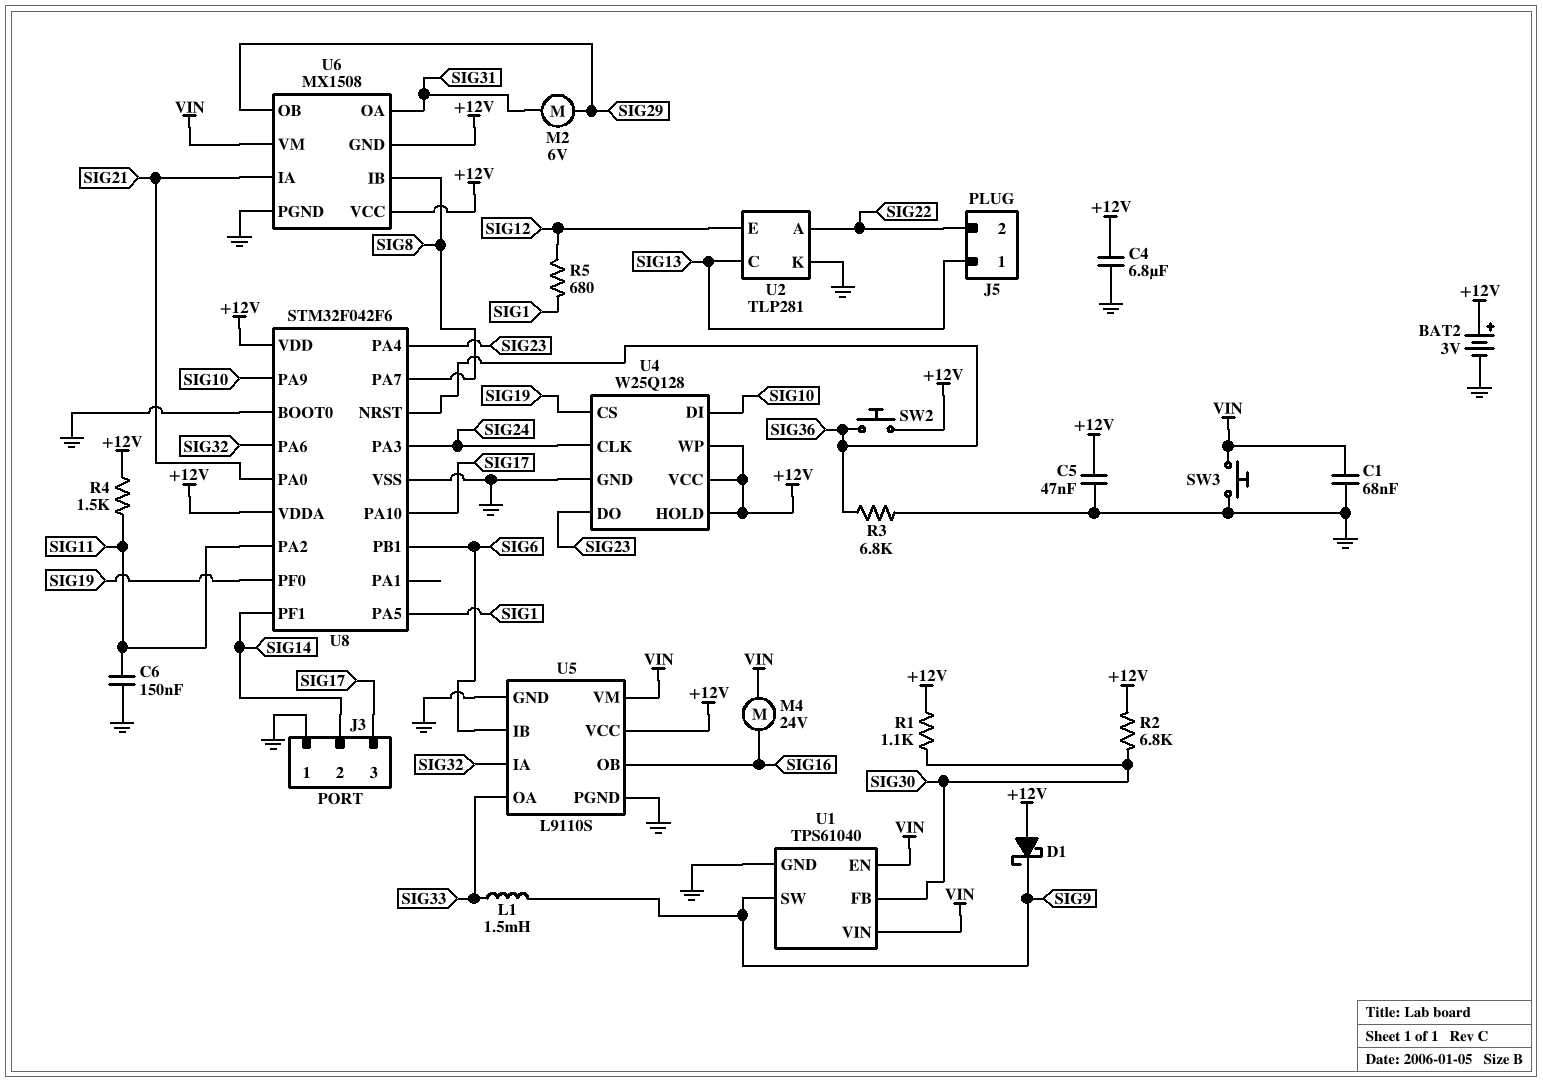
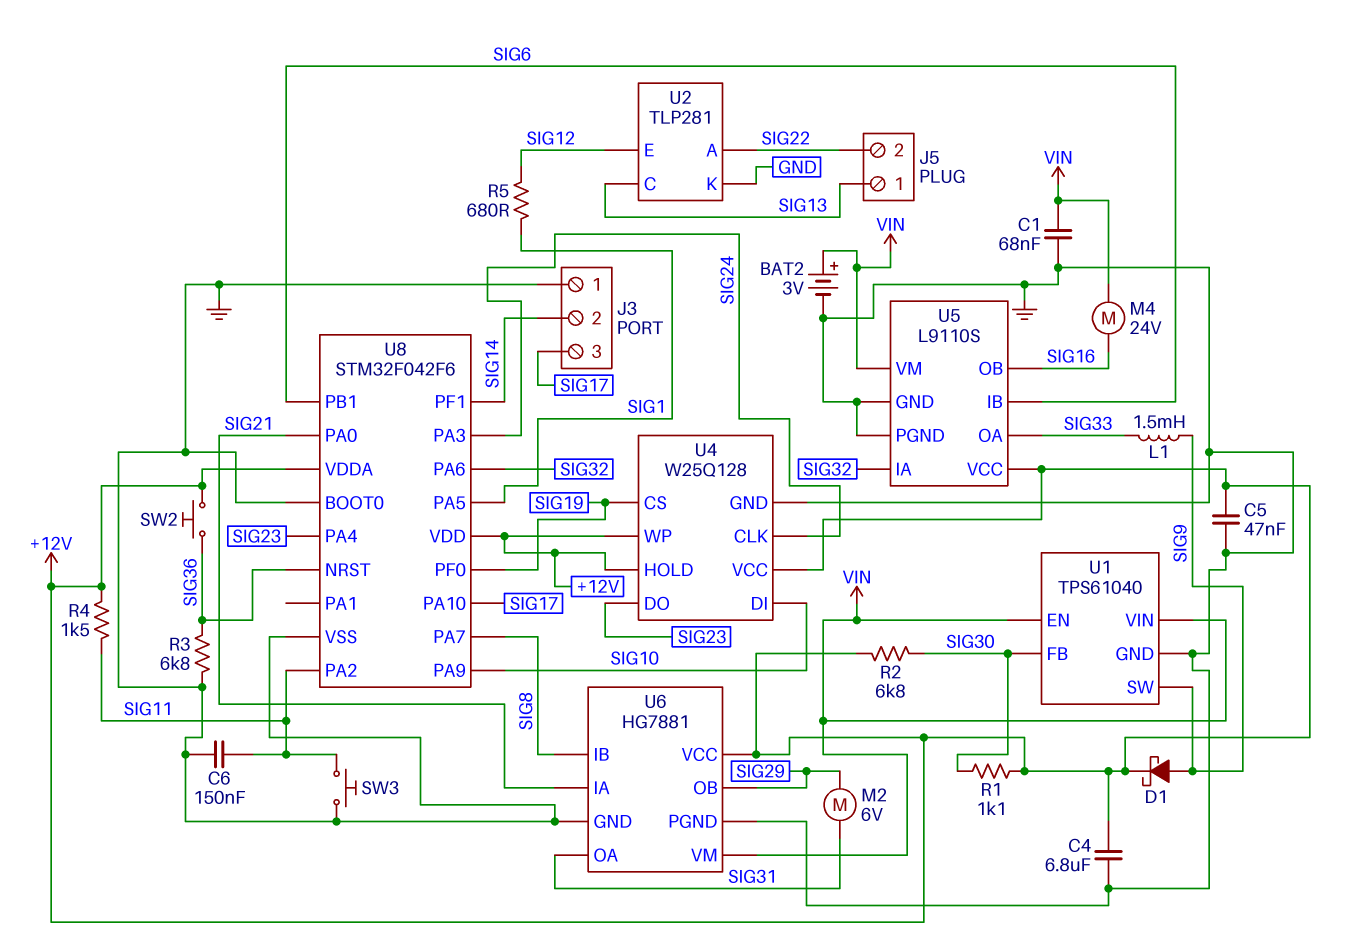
BAT2: 3V (plus +12V, minus GND) -> 3V (plus VIN, minus GND)
D1: schottky (A +12V, K SIG9) -> schottky (A SIG9, K +12V)
SW3: button (GND, VIN) -> button (GND, SIG11)
U6: MX1508 -> HG7881
U6 pin GND: +12V -> GND

